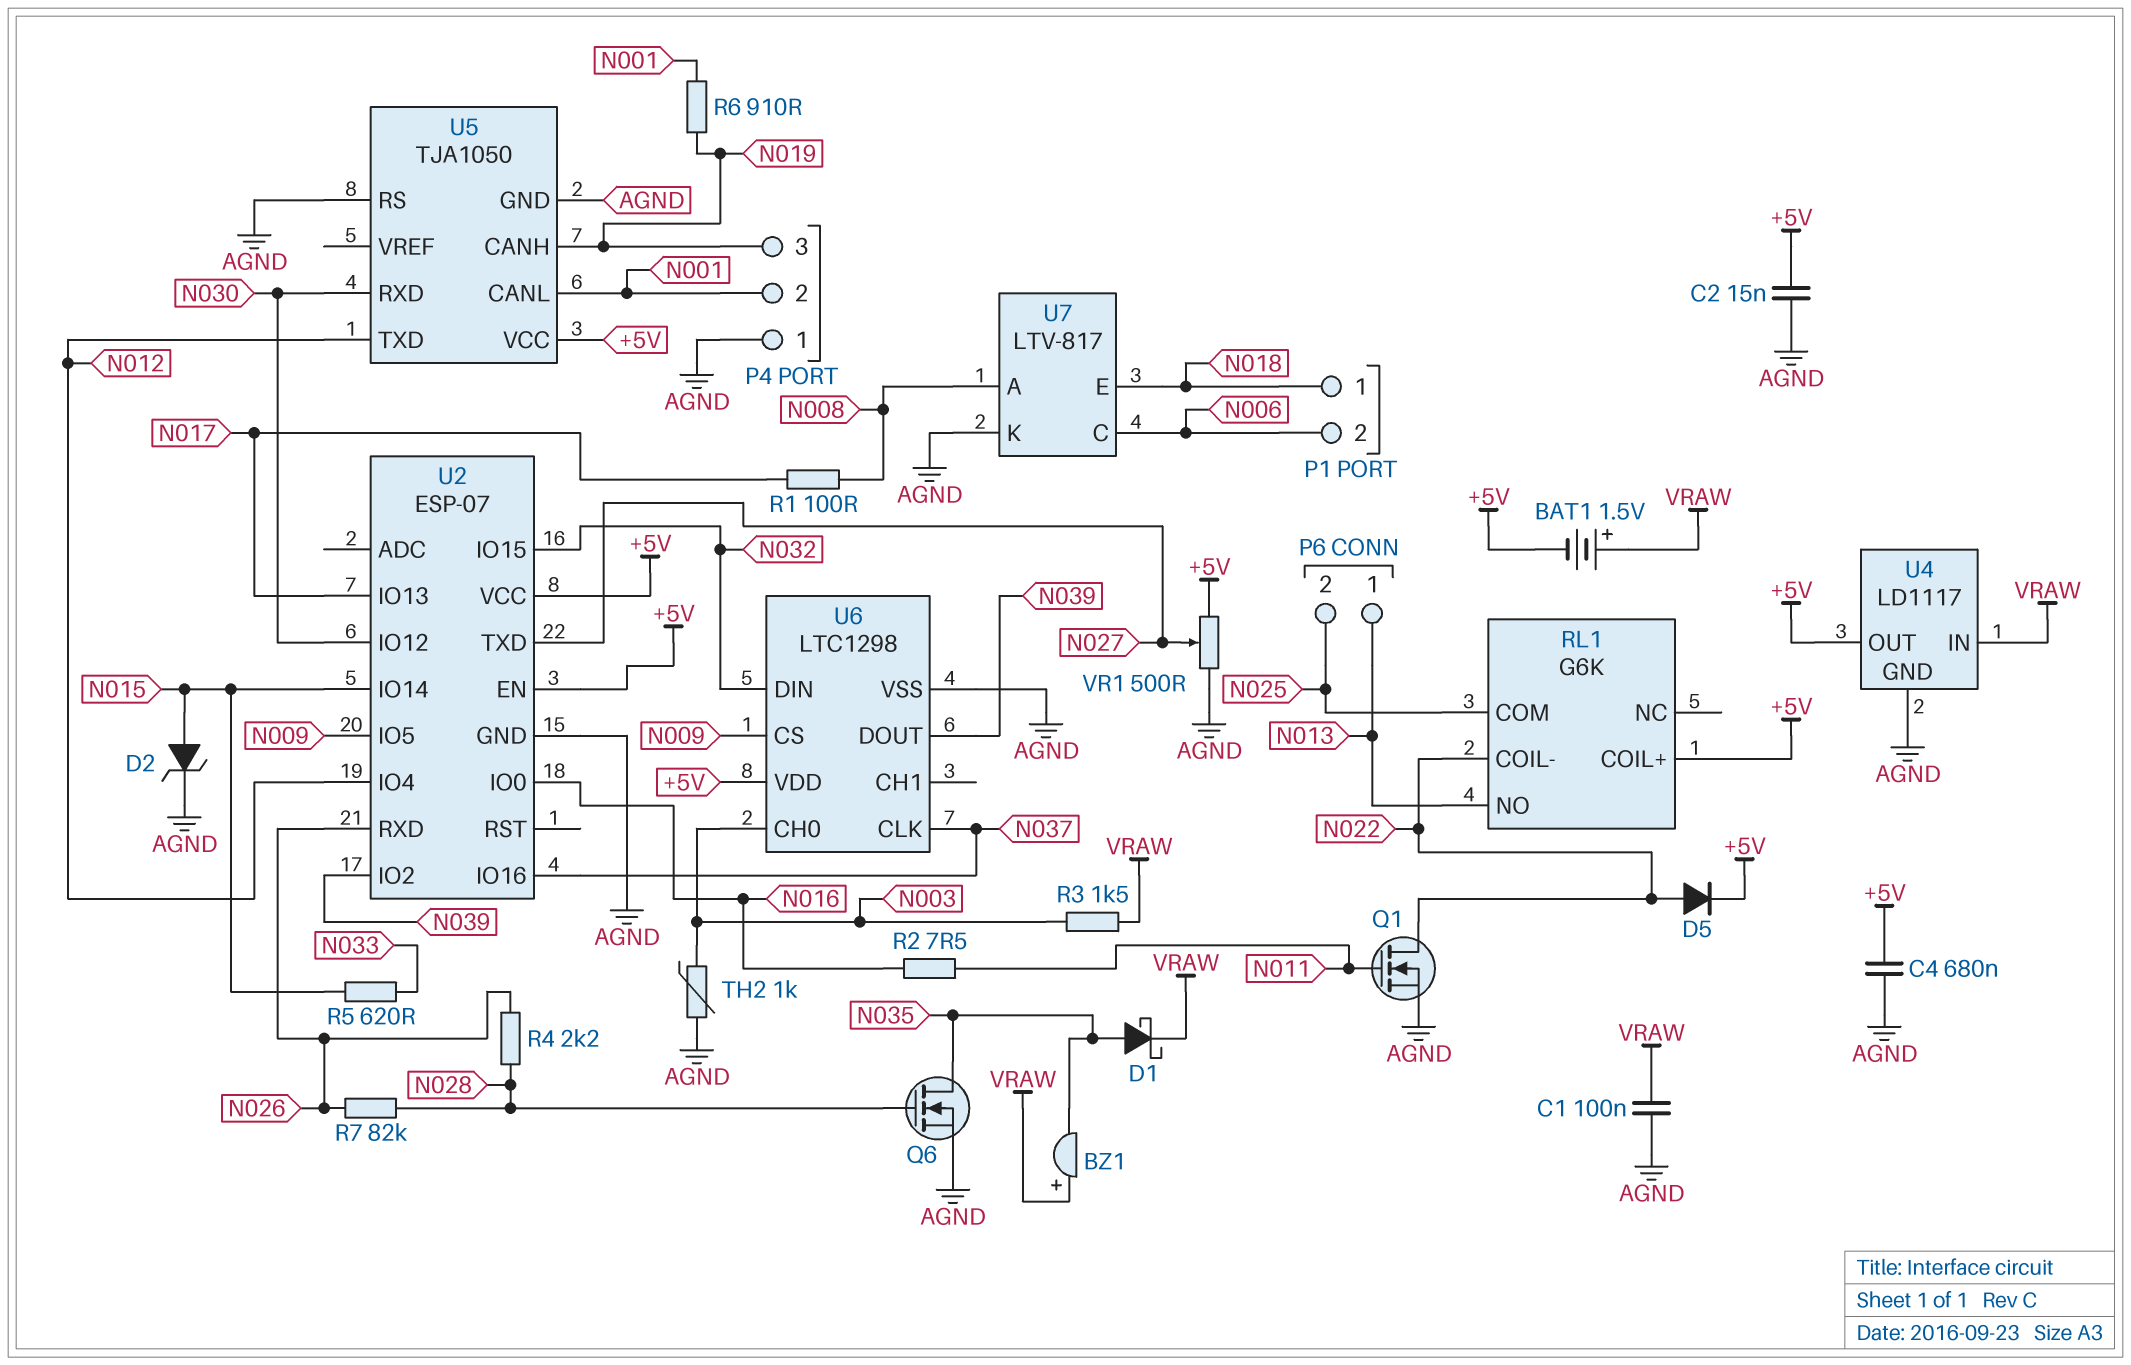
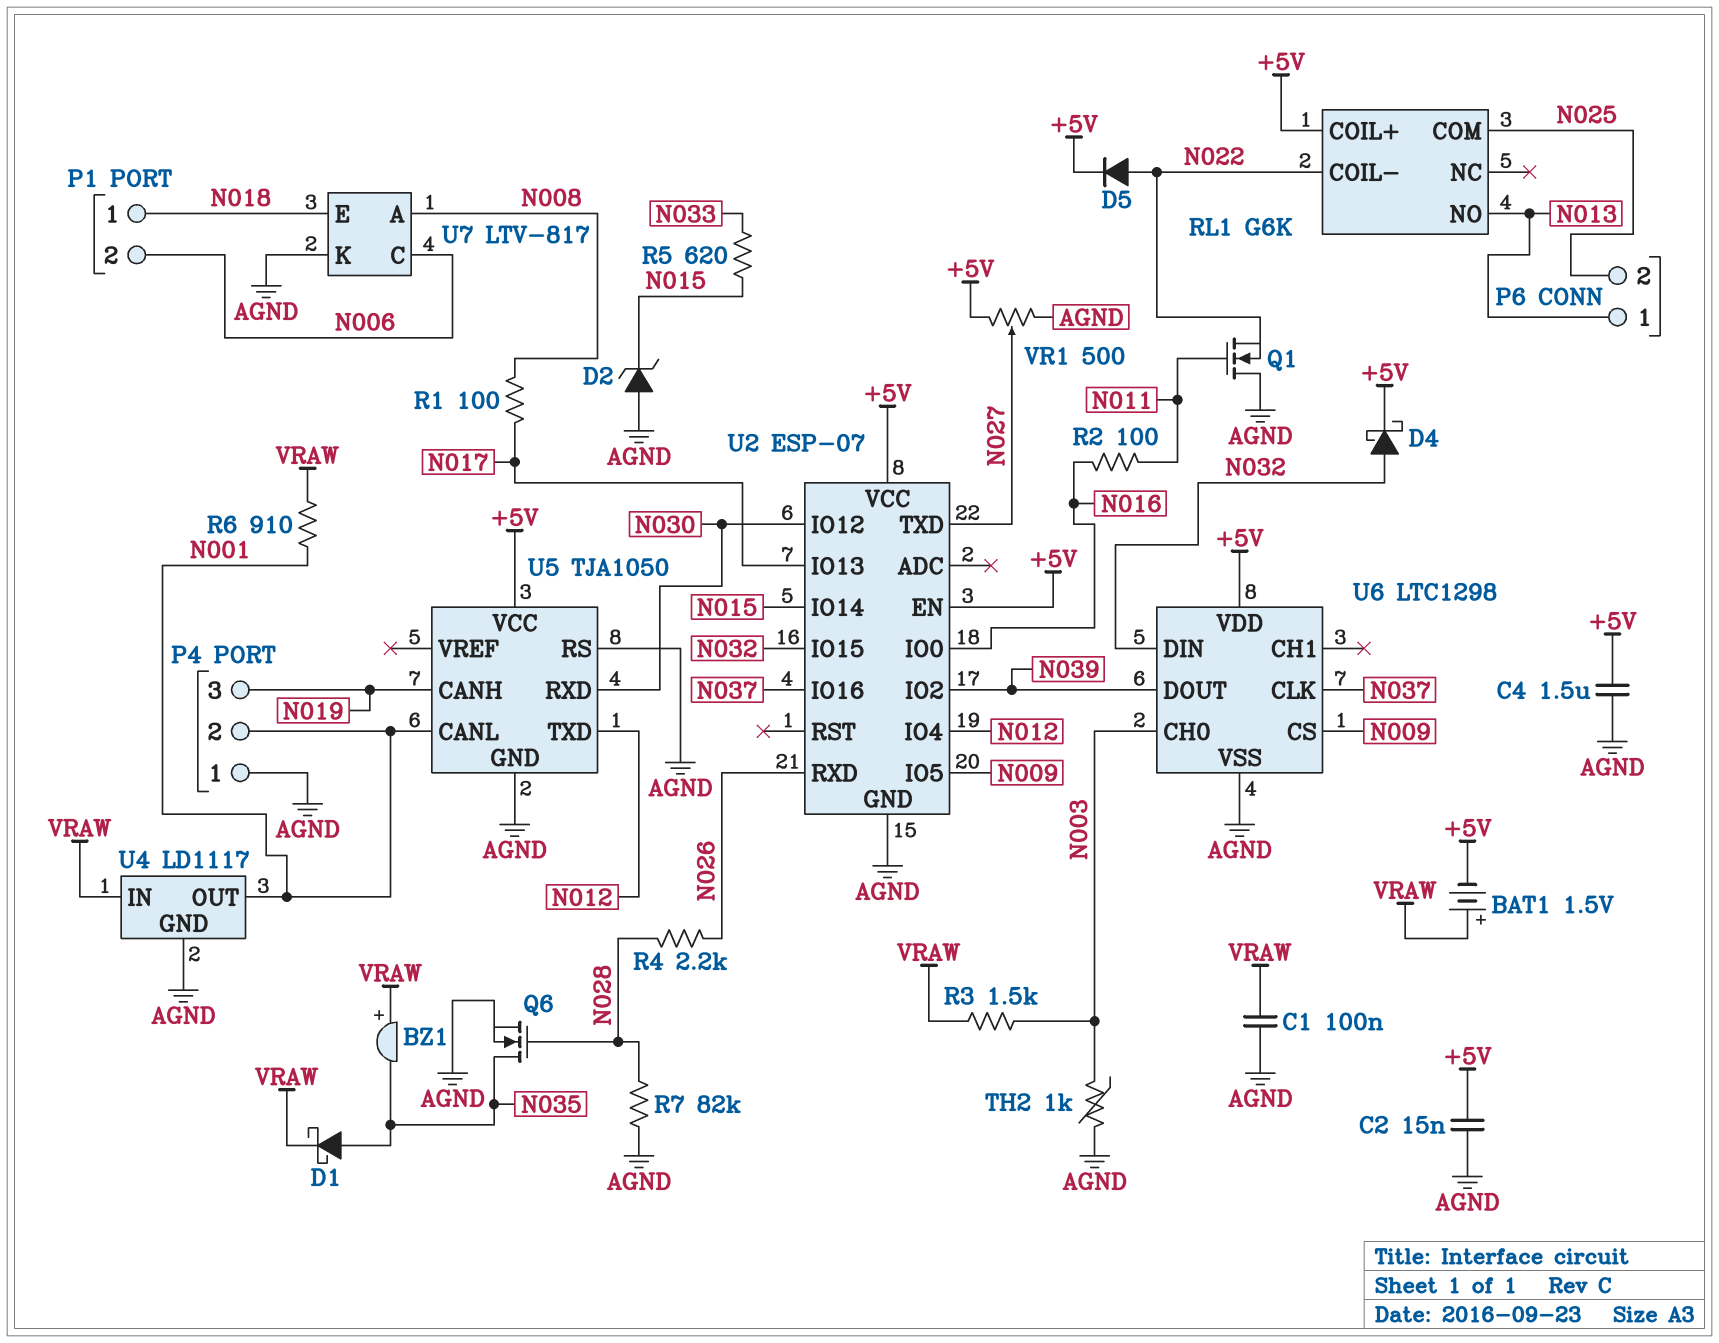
C4: 680nF (+5V, AGND) -> 1.5uF (+5V, AGND)
D2: zener (A N015, K AGND) -> zener (A AGND, K N015)
D4: none -> schottky (A N032, K +5V)
Q1: NMOS (G N011, D N022, S AGND) -> NMOS (G N011, D AGND, S N022)
R2: 7.5 (N011, N016) -> 100 (N011, N016)
R6: 910 (N001, N019) -> 910 (N001, VRAW)
R7: 82k (N026, N028) -> 82k (AGND, N028)
U4 pin OUT: +5V -> N001

